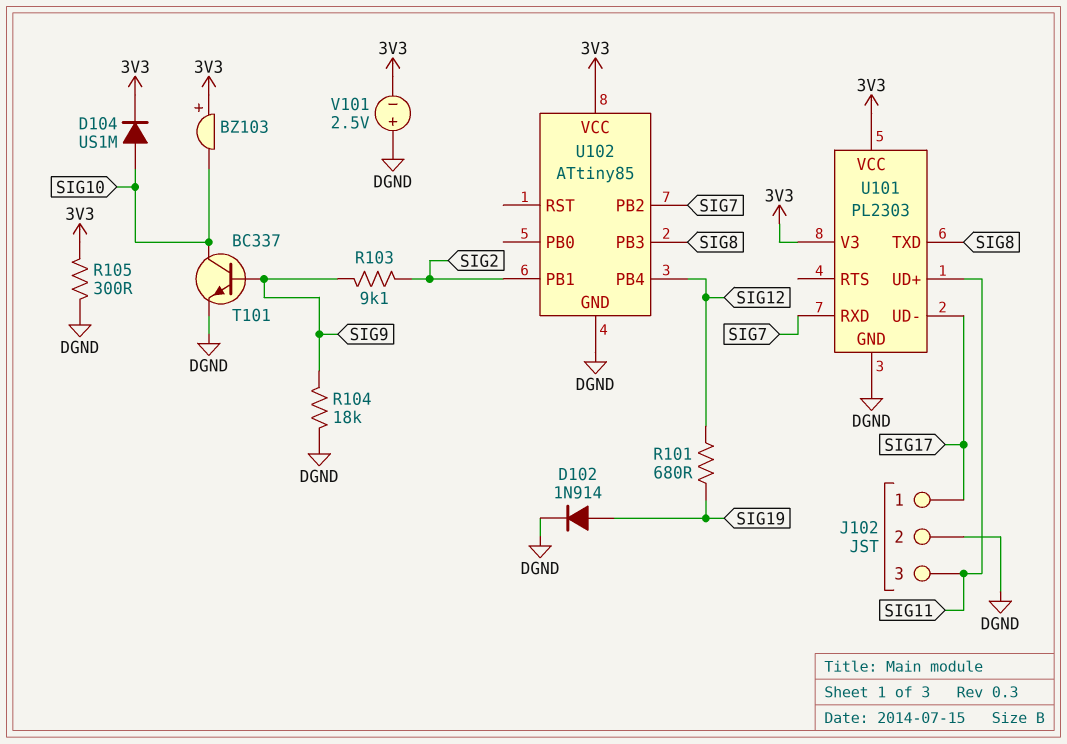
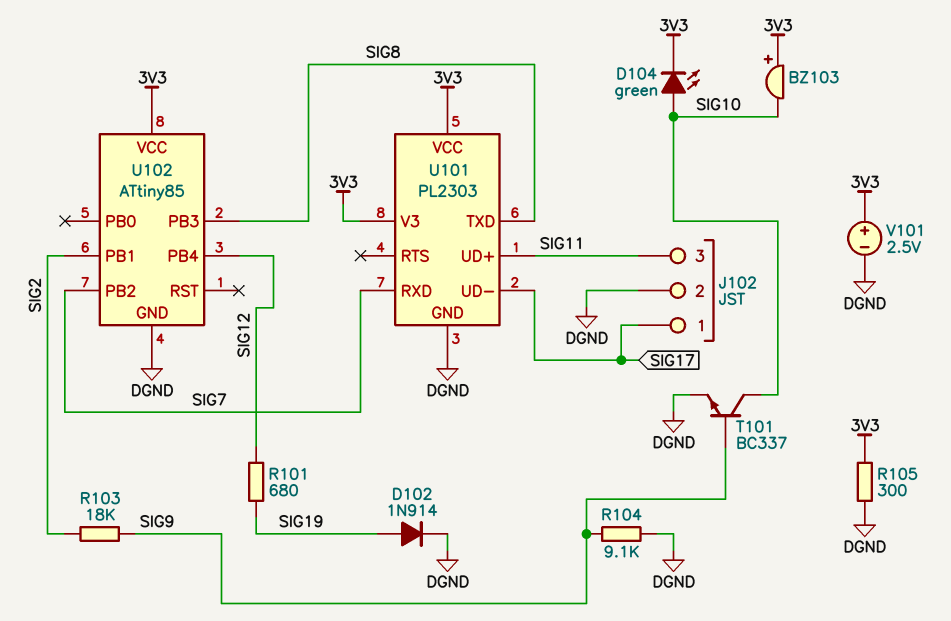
D104: diode US1M (A SIG10, K 3V3) -> LED green (A SIG10, K 3V3)
R103: 9.1k (SIG2, SIG9) -> 18k (SIG2, SIG9)
R104: 18k (DGND, SIG9) -> 9.1k (DGND, SIG9)
V101: 2.5V (plus DGND, minus 3V3) -> 2.5V (plus 3V3, minus DGND)

